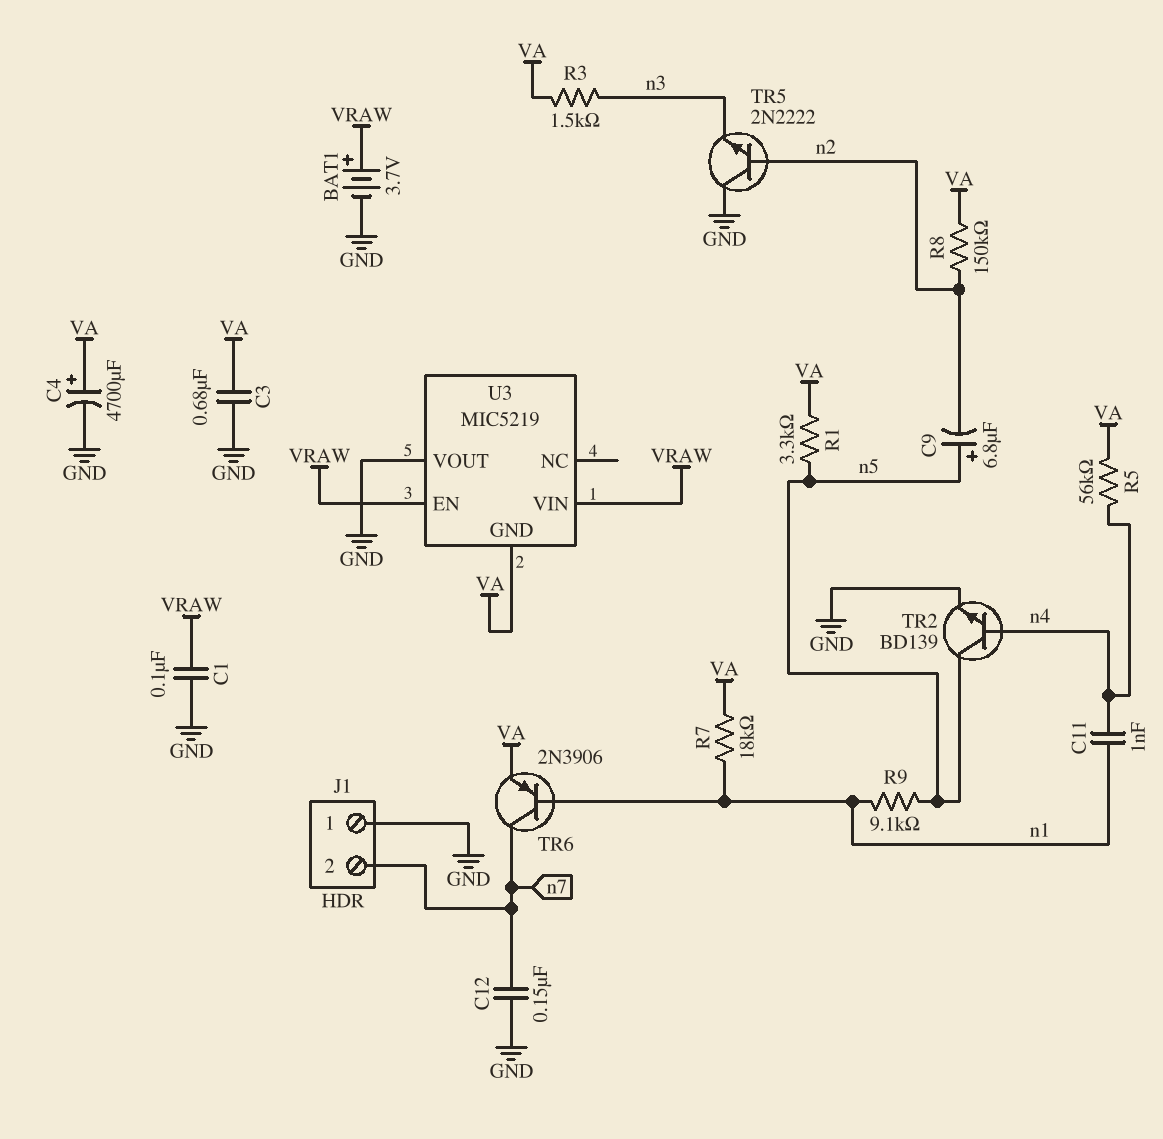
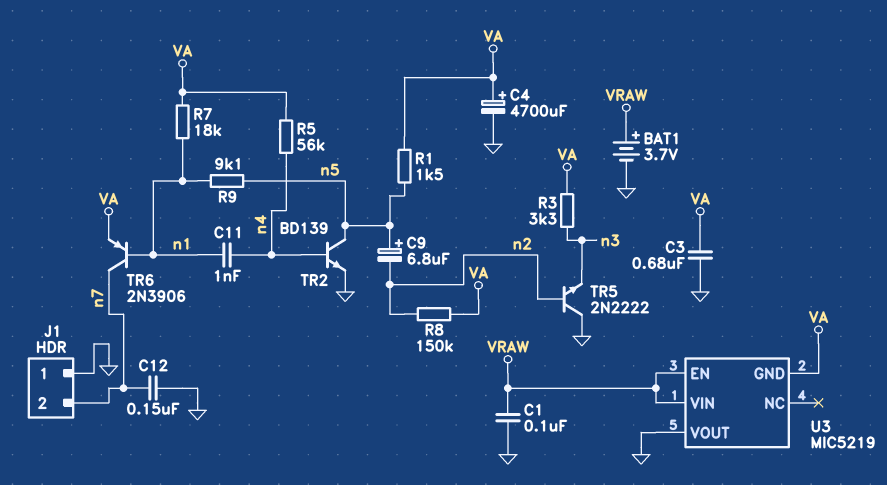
R1: 3.3k (VA, n5) -> 1.5k (VA, n5)
R3: 1.5k (VA, n3) -> 3.3k (VA, n3)

